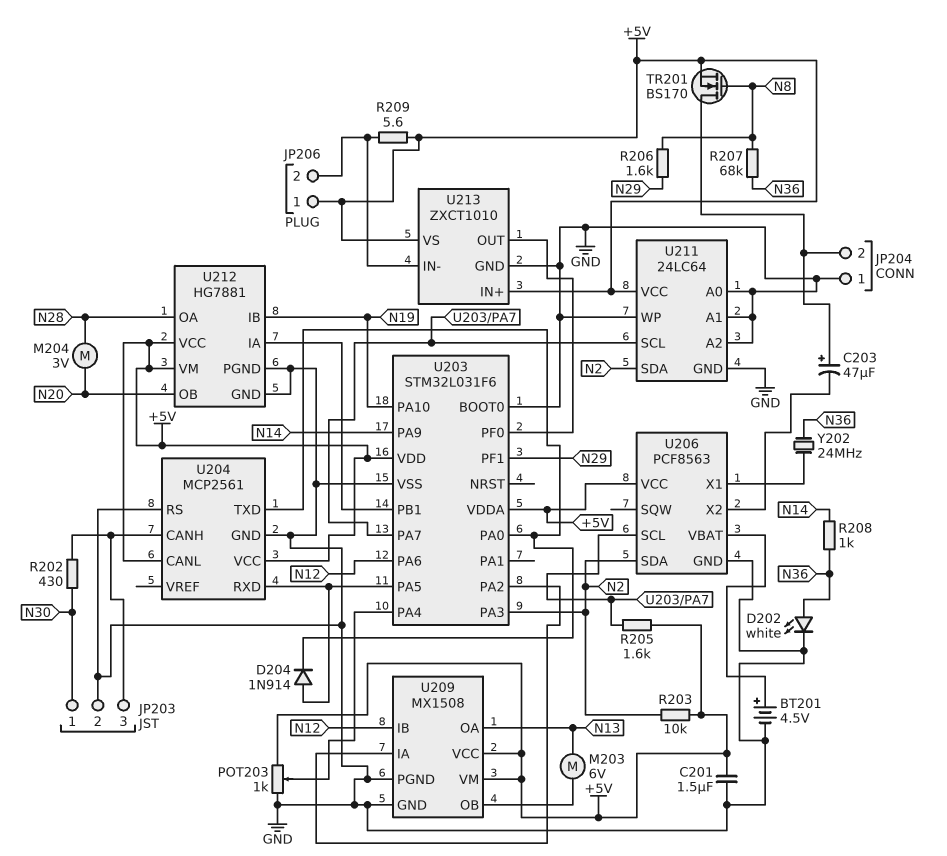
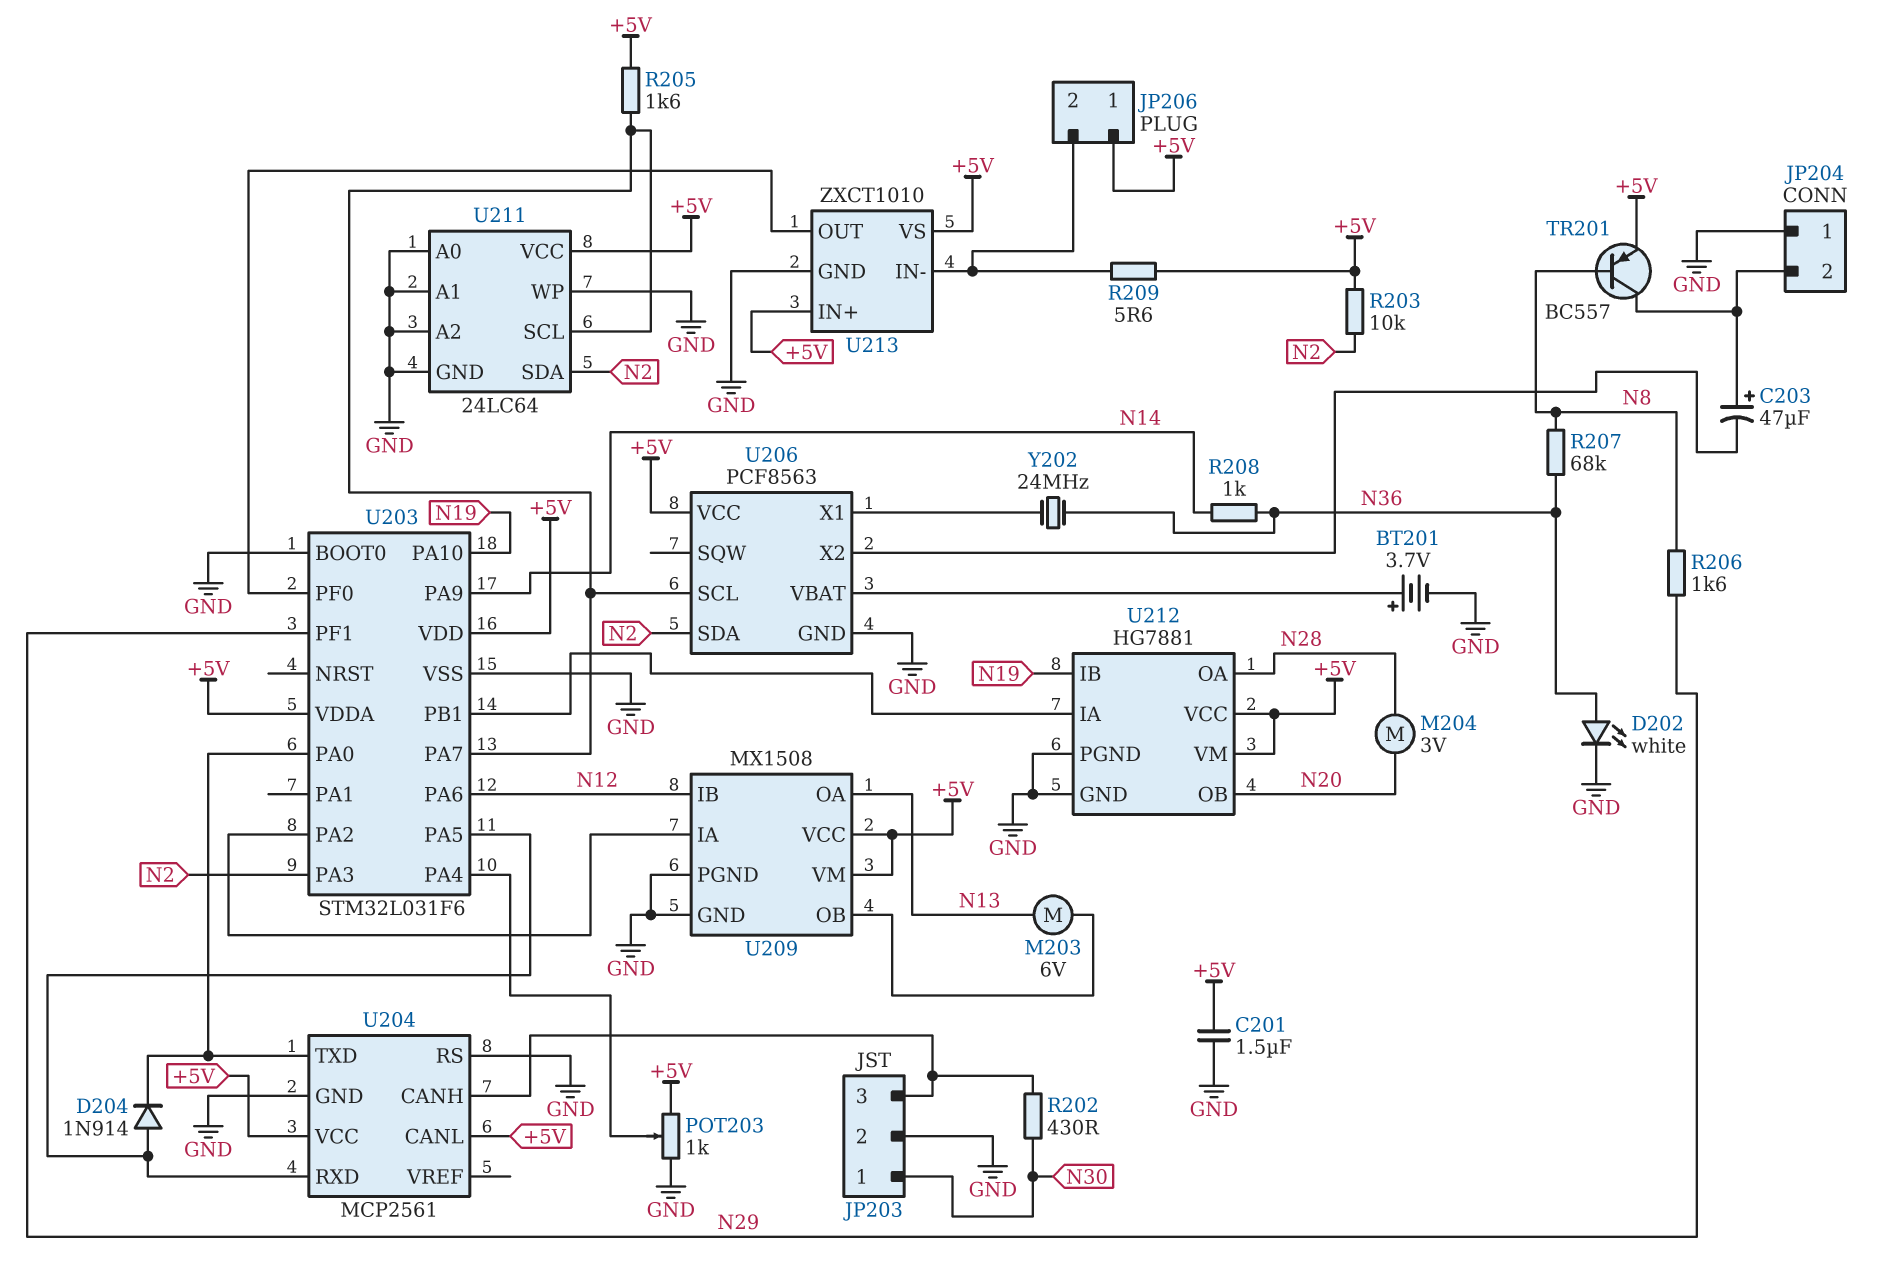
BT201: 4.5V (plus U206/VBAT, minus GND) -> 3.7V (plus U206/VBAT, minus GND)
TR201: NMOS BS170 (G N8, D JP204/2, S +5V) -> PNP BC557 (B N8, C JP204/2, E +5V)

